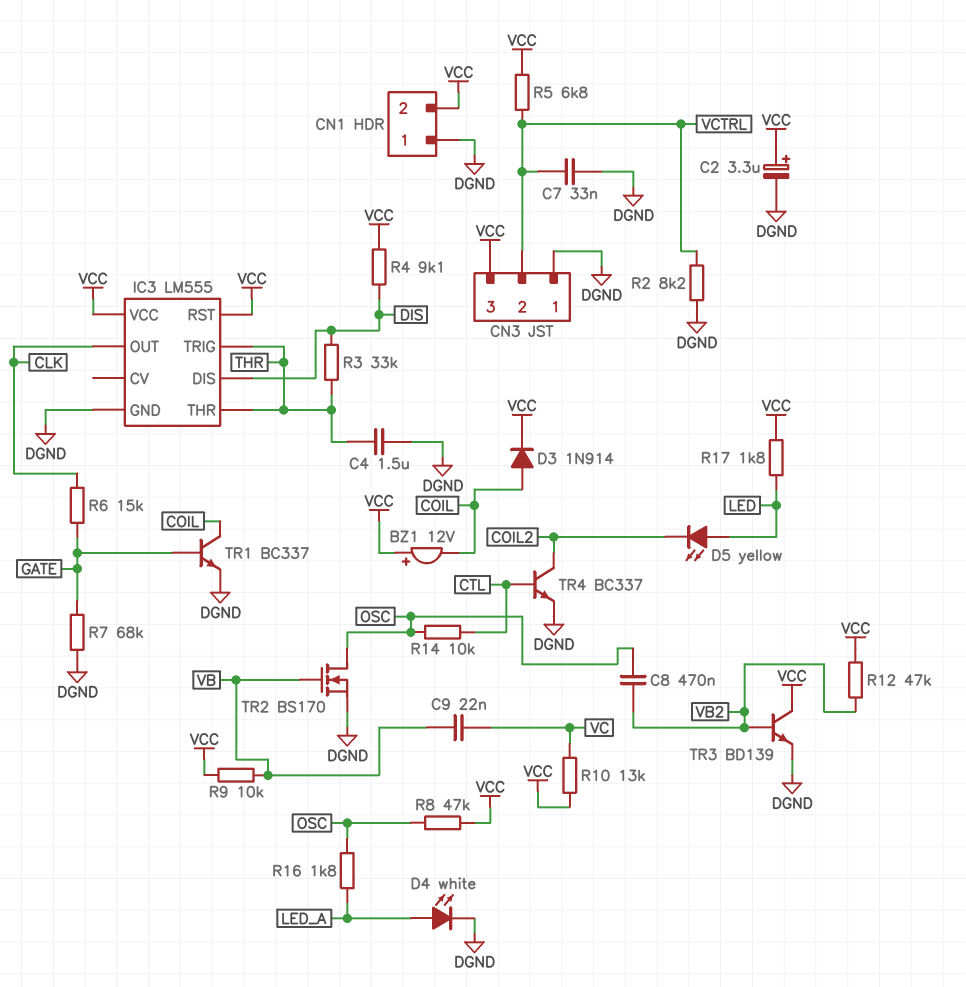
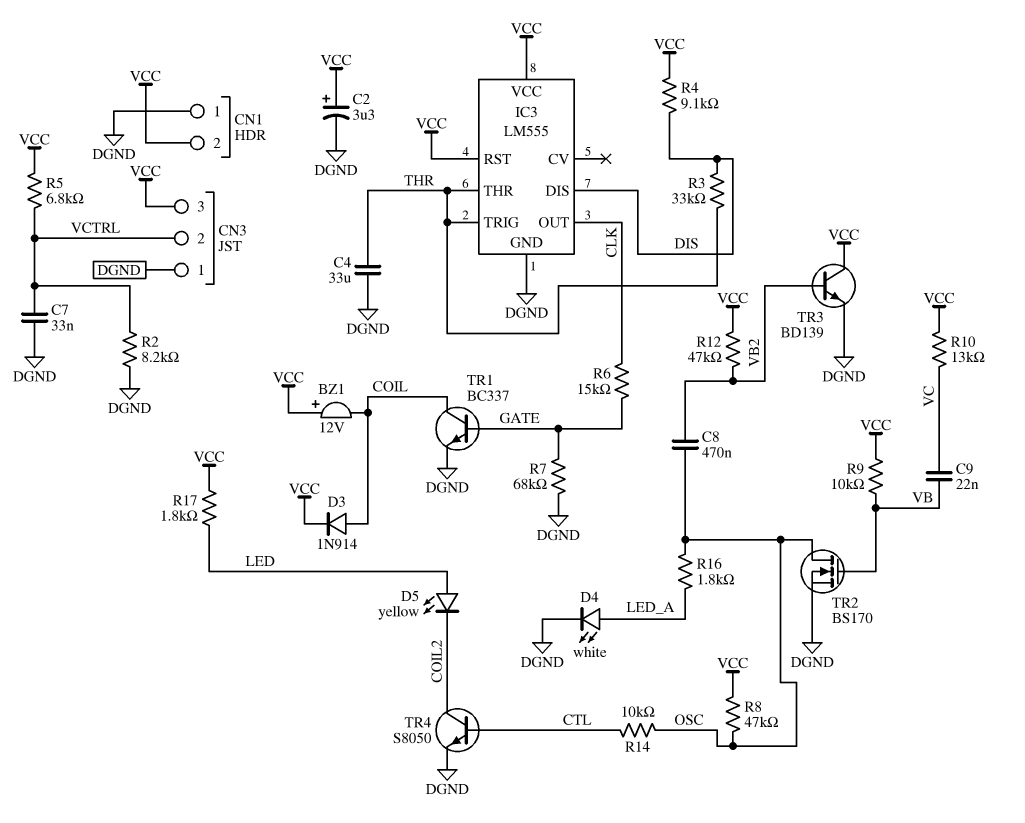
C4: 1.5uF (DGND, THR) -> 33uF (DGND, THR)
TR4: NPN BC337 (B CTL, C COIL2, E DGND) -> NPN S8050 (B CTL, C COIL2, E DGND)

